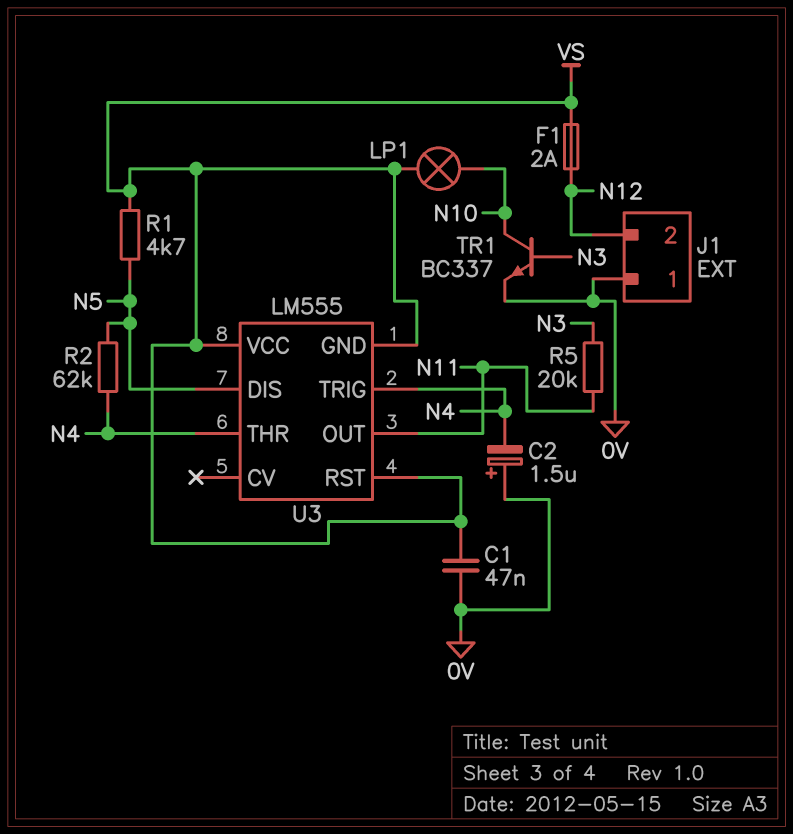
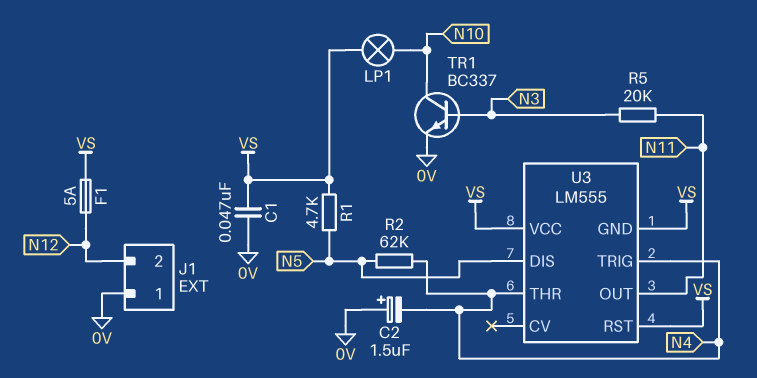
F1: 2A (N12, VS) -> 5A (N12, VS)

